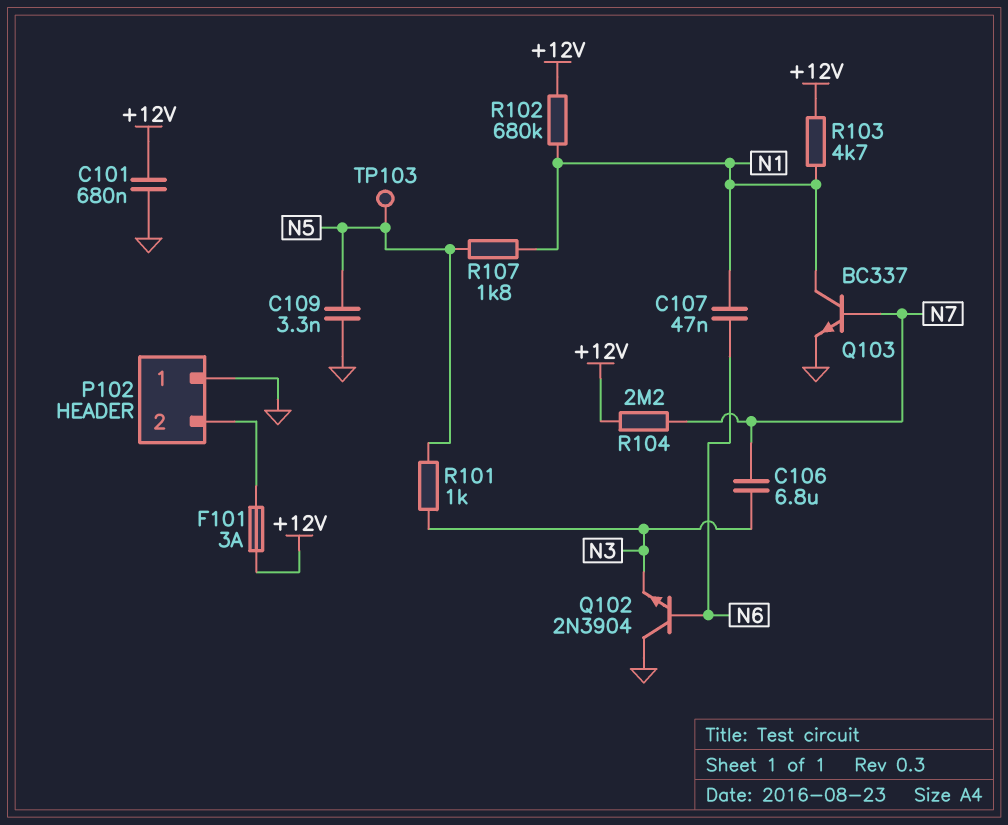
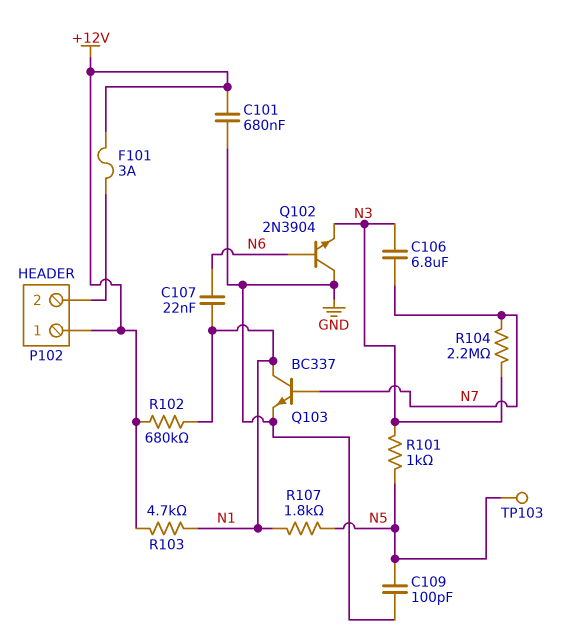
C107: 47nF (N1, N6) -> 22nF (N1, N6)
C109: 3.3nF (GND, N5) -> 100pF (GND, N5)
P102 pin 1: GND -> +12V
R104: 2.2M (+12V, N7) -> 2.2M (N3, N7)

